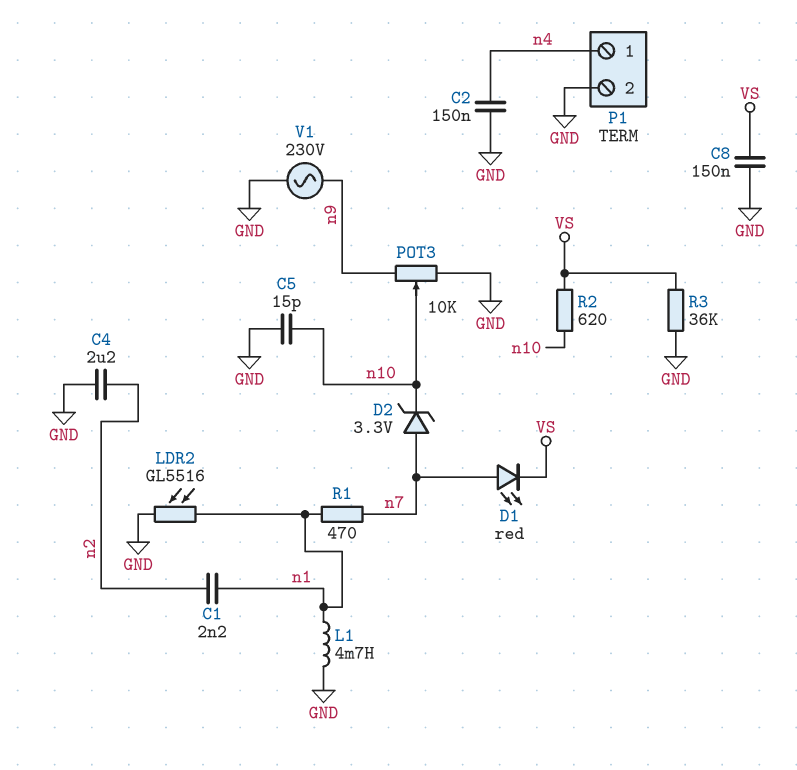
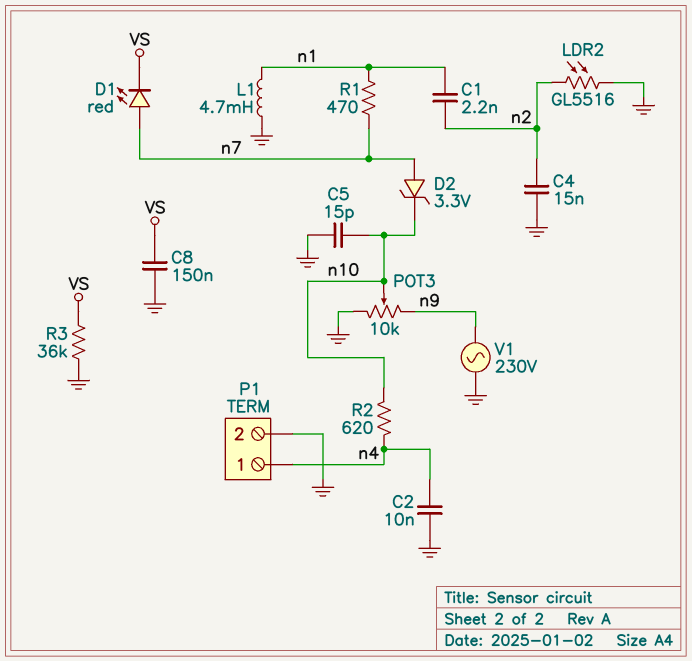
C2: 150nF (GND, n4) -> 10nF (GND, n4)
C4: 2.2uF (GND, n2) -> 15nF (GND, n2)
LDR2: GL5516 (GND, n1) -> GL5516 (GND, n2)
R2: 620 (VS, n10) -> 620 (n4, n10)

